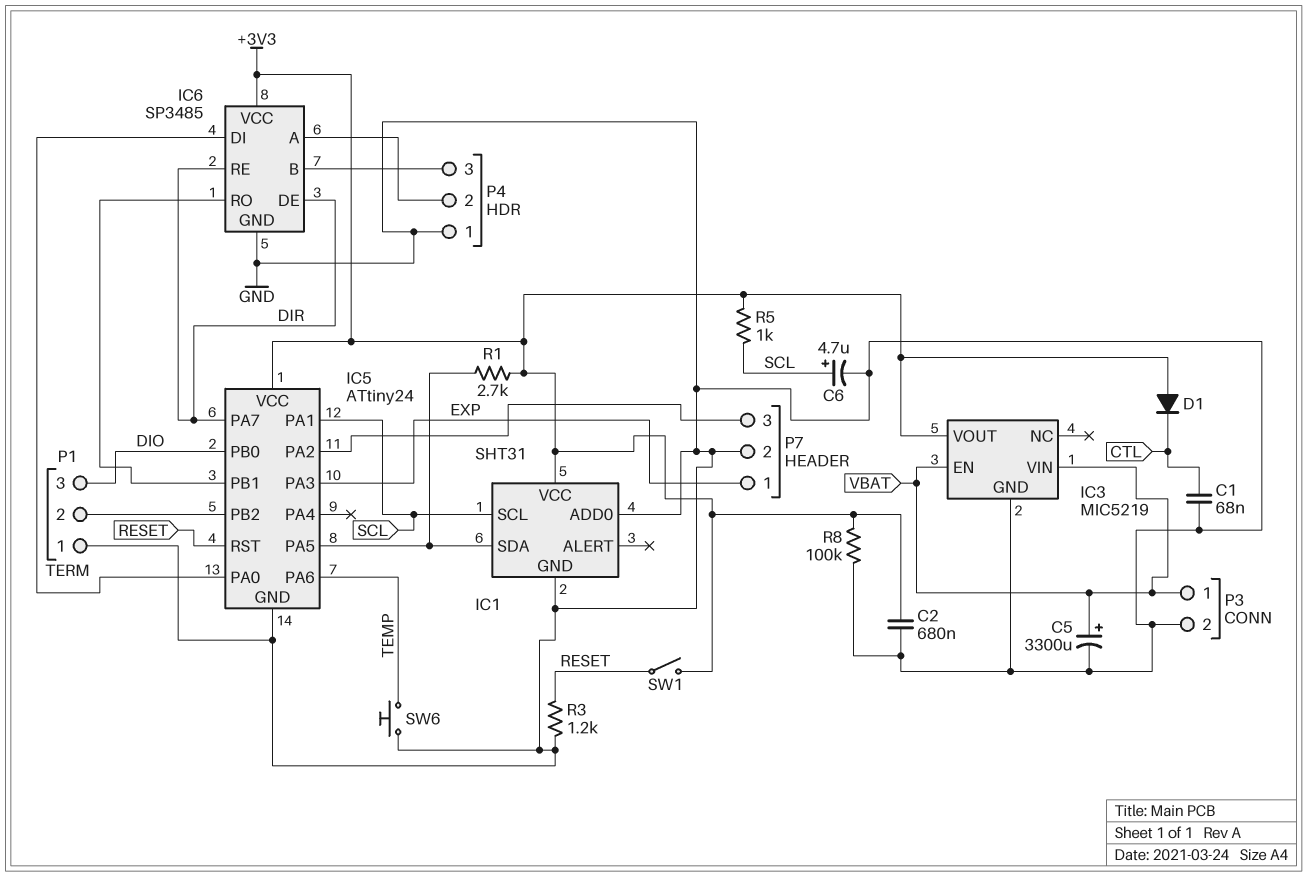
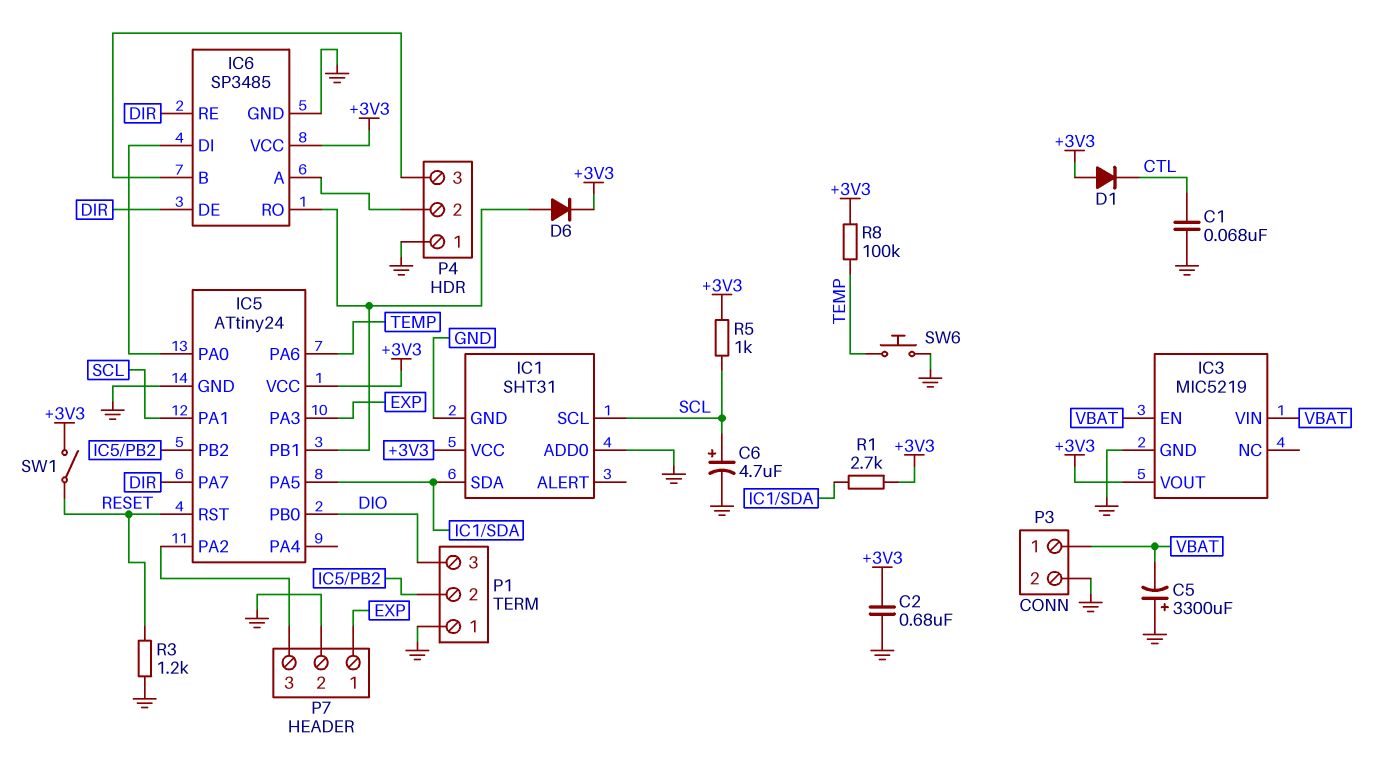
C5: 3300uF (plus VBAT, minus GND) -> 3300uF (plus GND, minus VBAT)
D6: none -> diode (A IC5/PB1, K +3V3)
R8: 100k (+3V3, GND) -> 100k (+3V3, TEMP)

